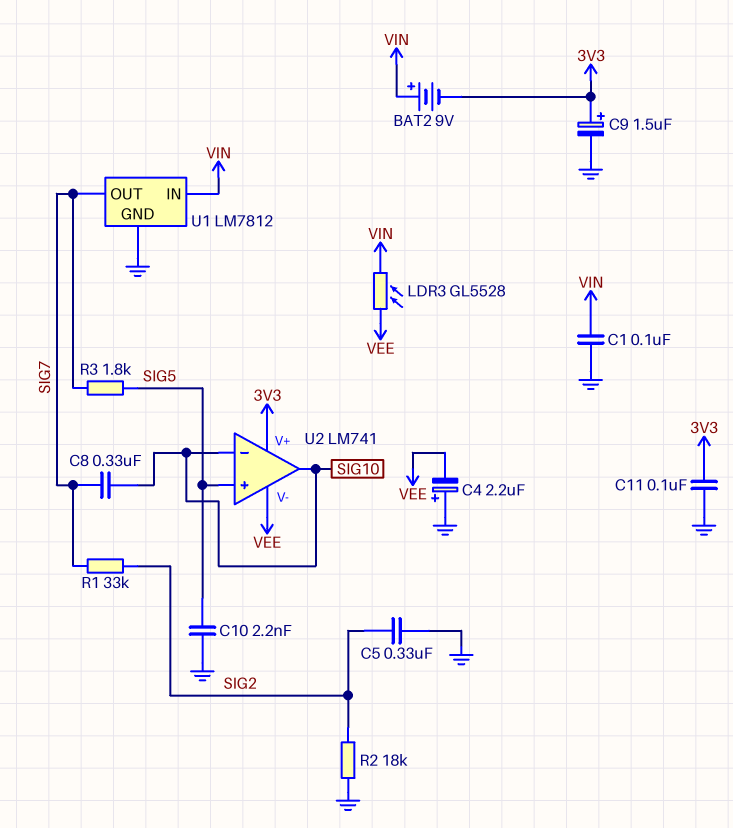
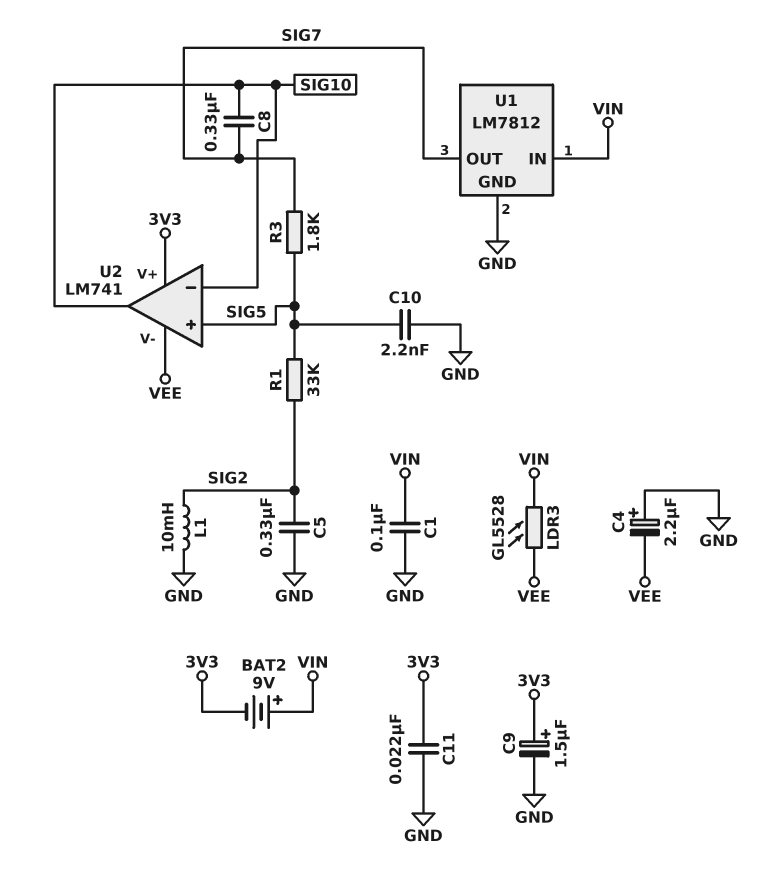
C11: 100nF (3V3, GND) -> 22nF (3V3, GND)
L1: none -> 10mH (GND, SIG2)
R1: 33k (SIG2, SIG7) -> 33k (SIG2, SIG5)
R2: 18k (GND, SIG2) -> none

